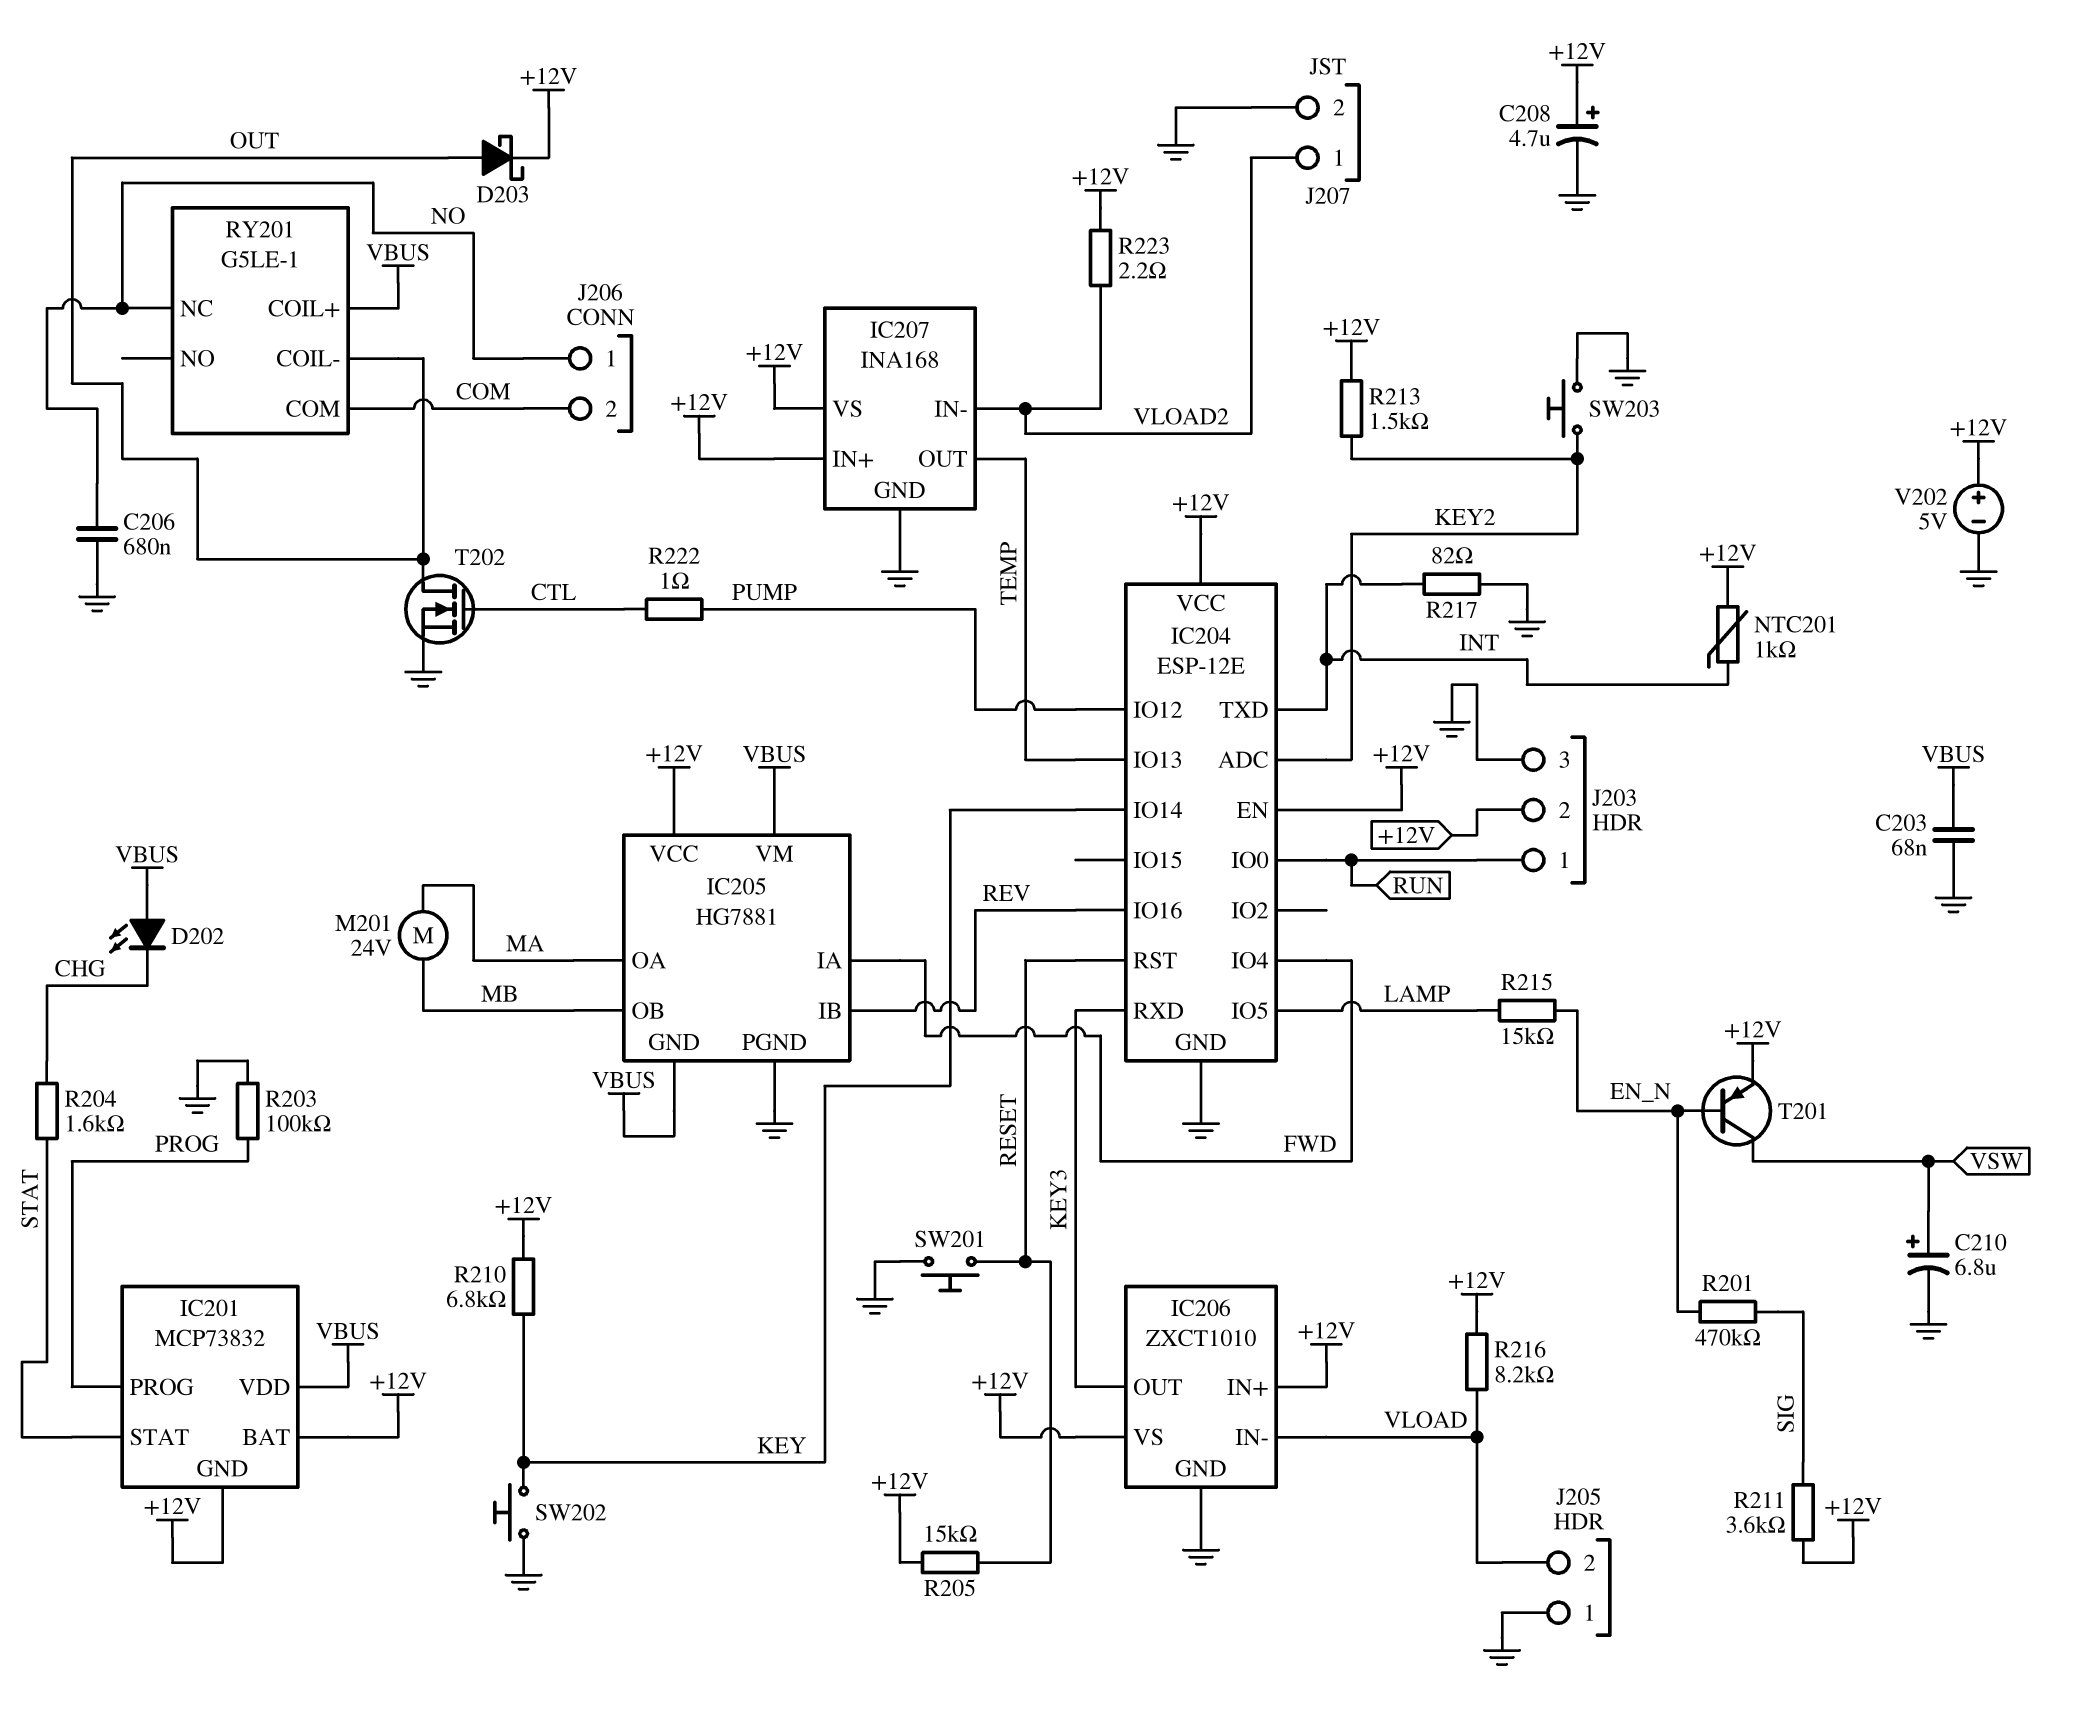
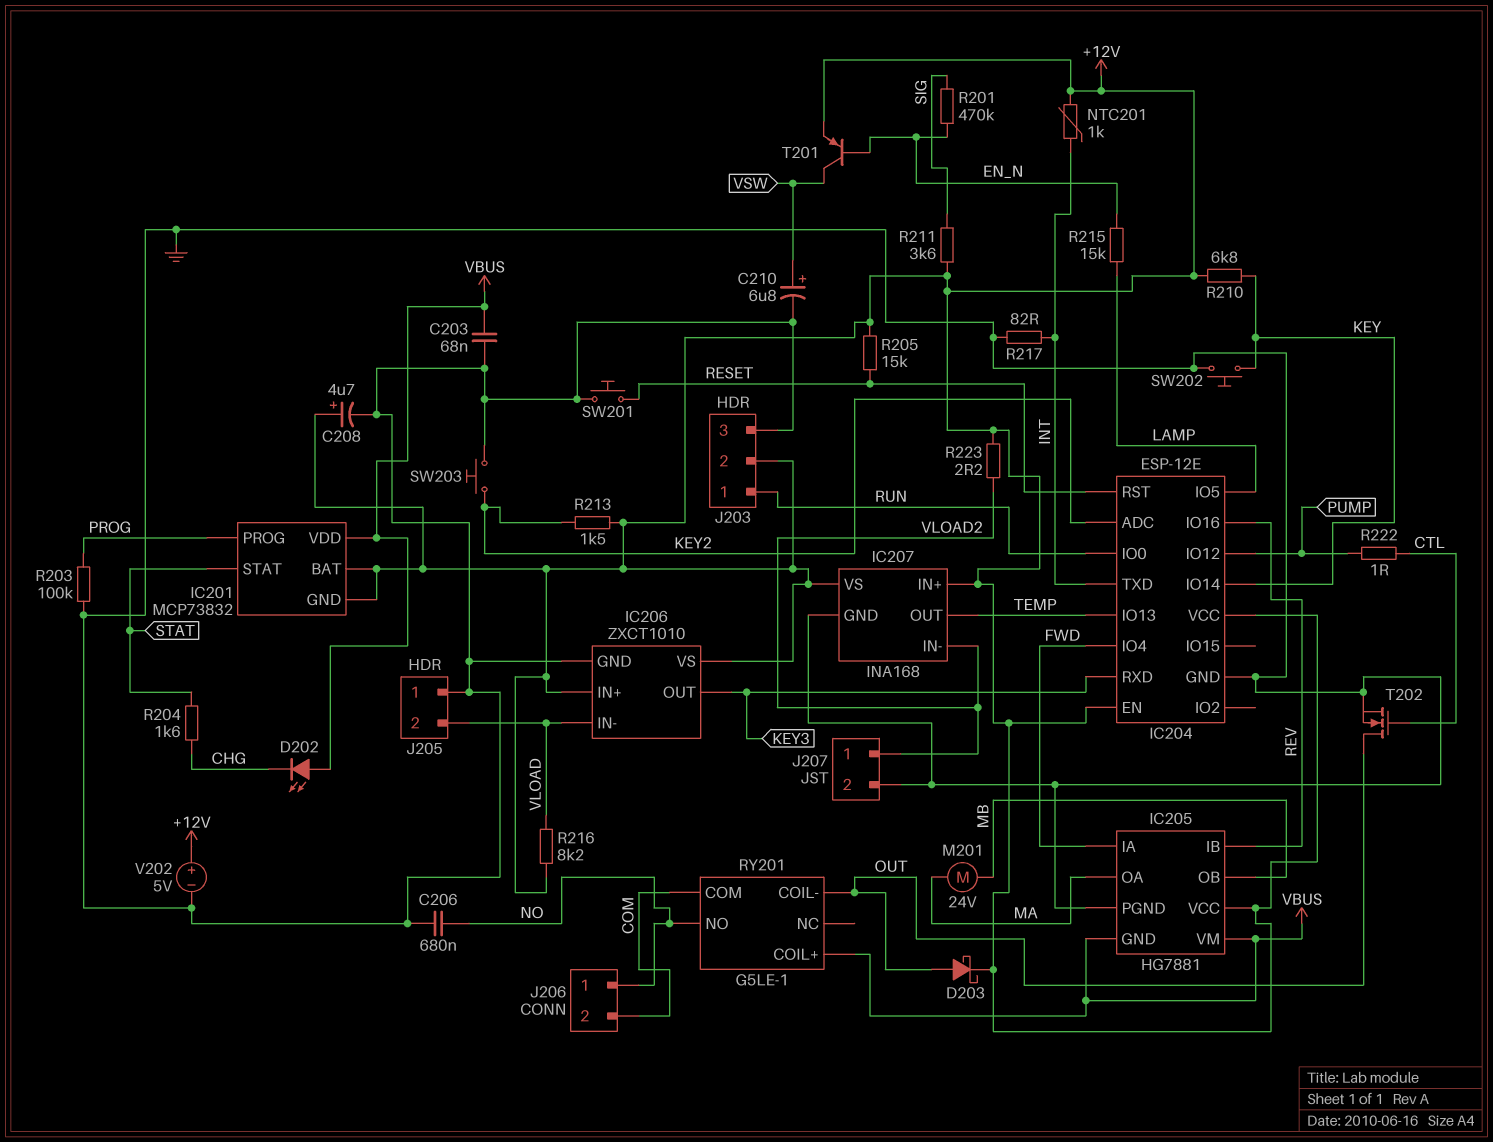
RY201 pin NC: NO -> none
RY201 pin NO: none -> NO

